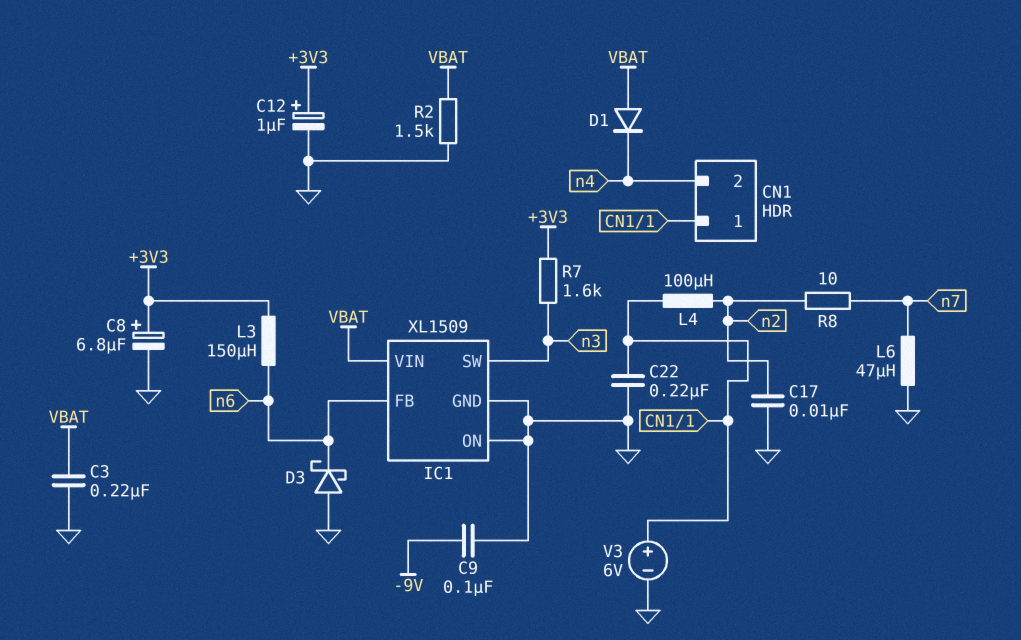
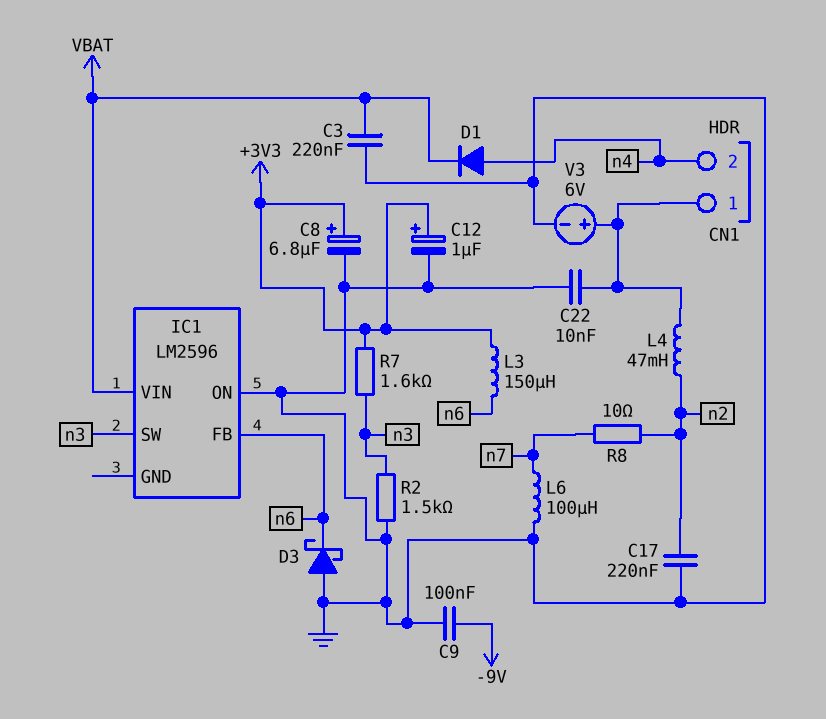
C17: 10nF (GND, n2) -> 220nF (GND, n2)
C22: 220nF (CN1/1, GND) -> 10nF (CN1/1, GND)
D1: diode (A VBAT, K n4) -> diode (A n4, K VBAT)
IC1: XL1509 -> LM2596
IC1 pin GND: GND -> none
L4: 100uH (CN1/1, n2) -> 47mH (CN1/1, n2)
L6: 47uH (GND, n7) -> 100uH (GND, n7)
R2: 1.5k (GND, VBAT) -> 1.5k (GND, n3)

